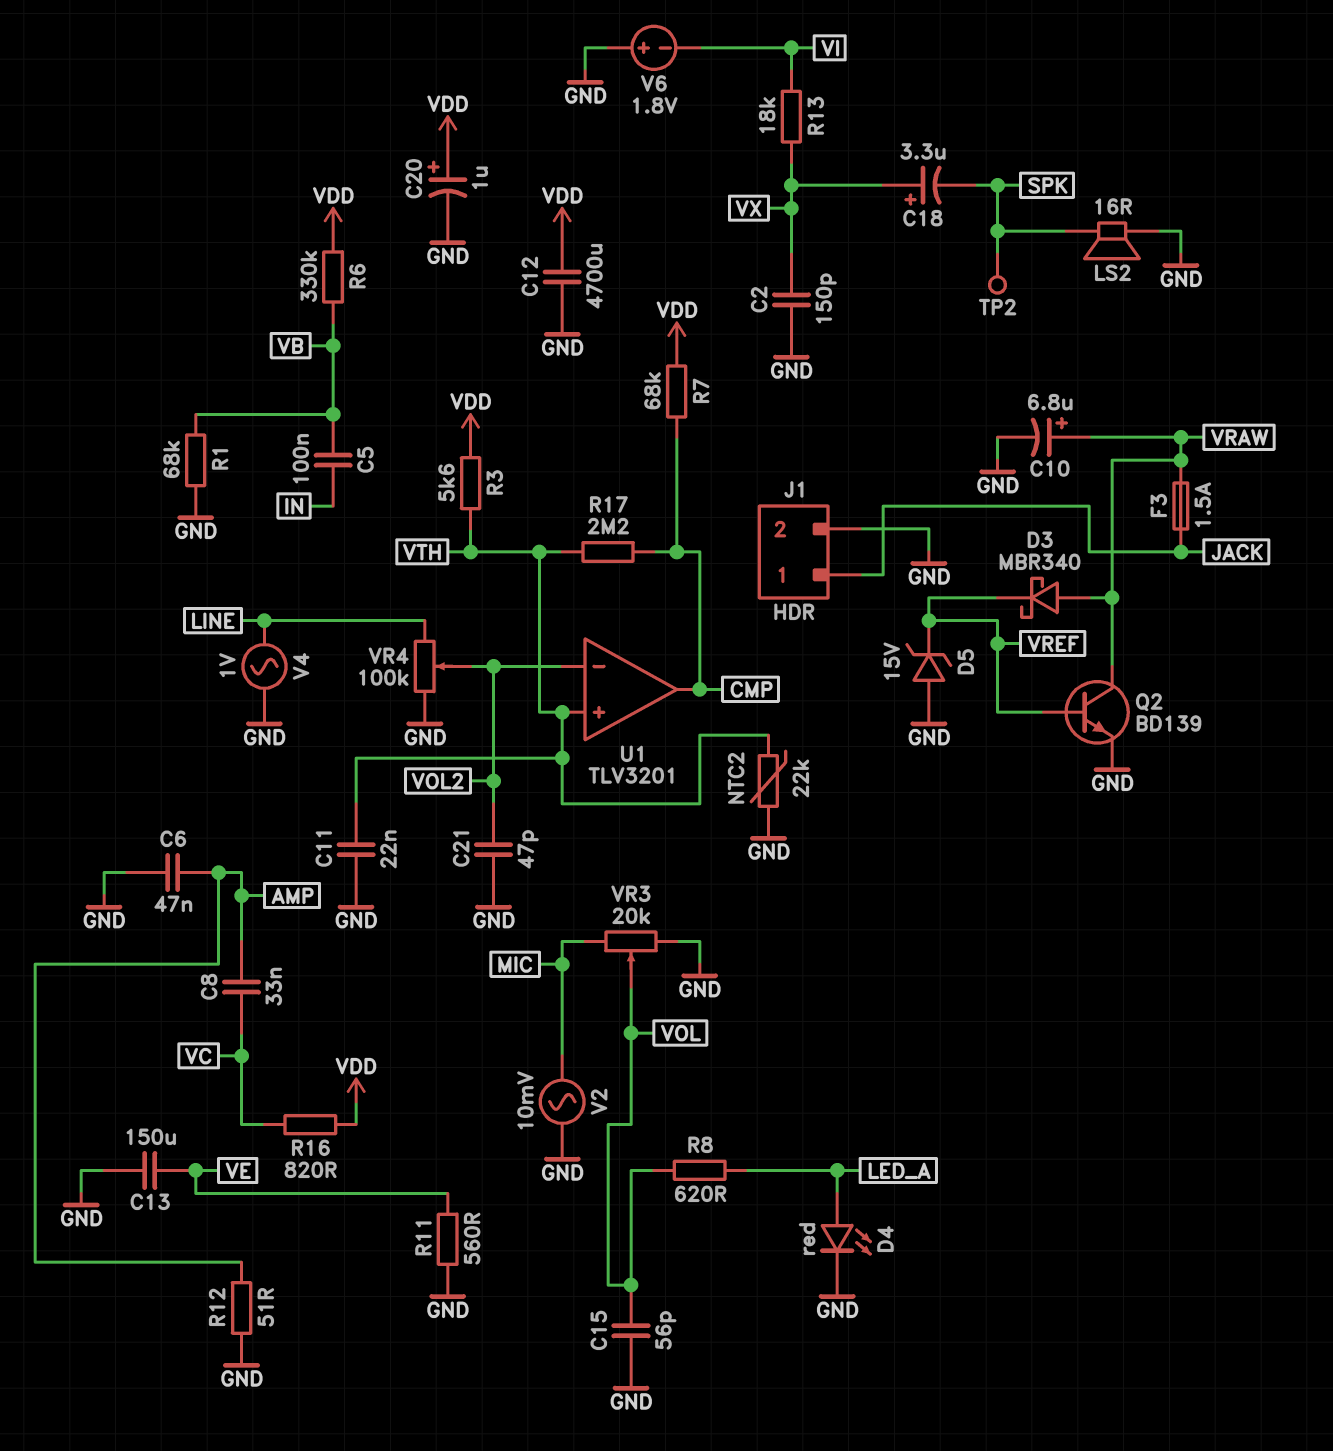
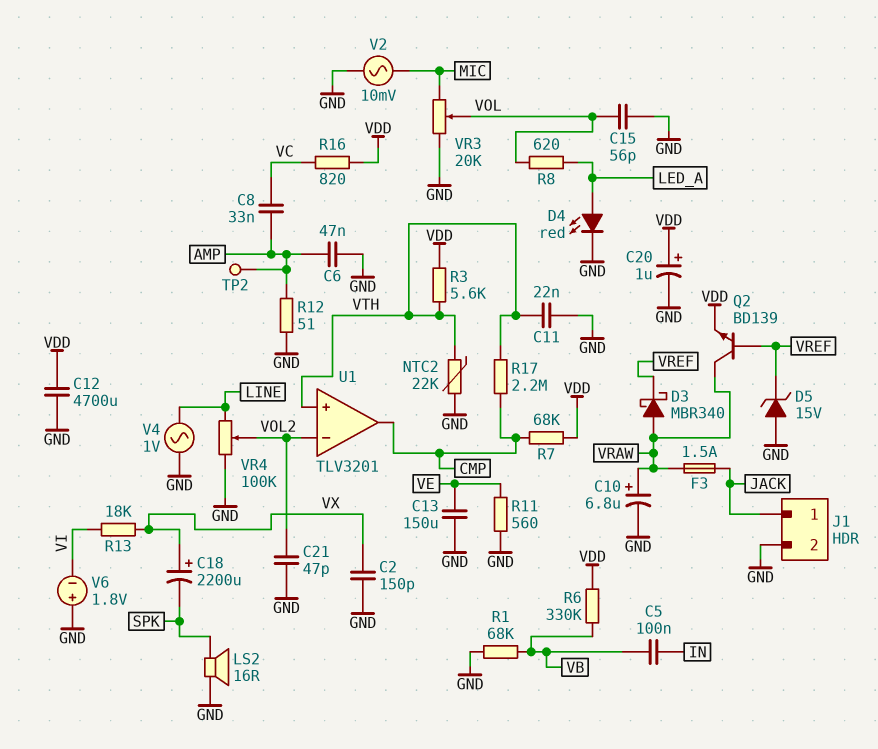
C18: 3.3uF (plus VX, minus SPK) -> 2200uF (plus VX, minus SPK)
Q2: NPN BD139 (B VREF, C VRAW, E GND) -> NPN BD139 (B VREF, C VRAW, E VDD)
TP2: test point (SPK) -> test point (AMP)

